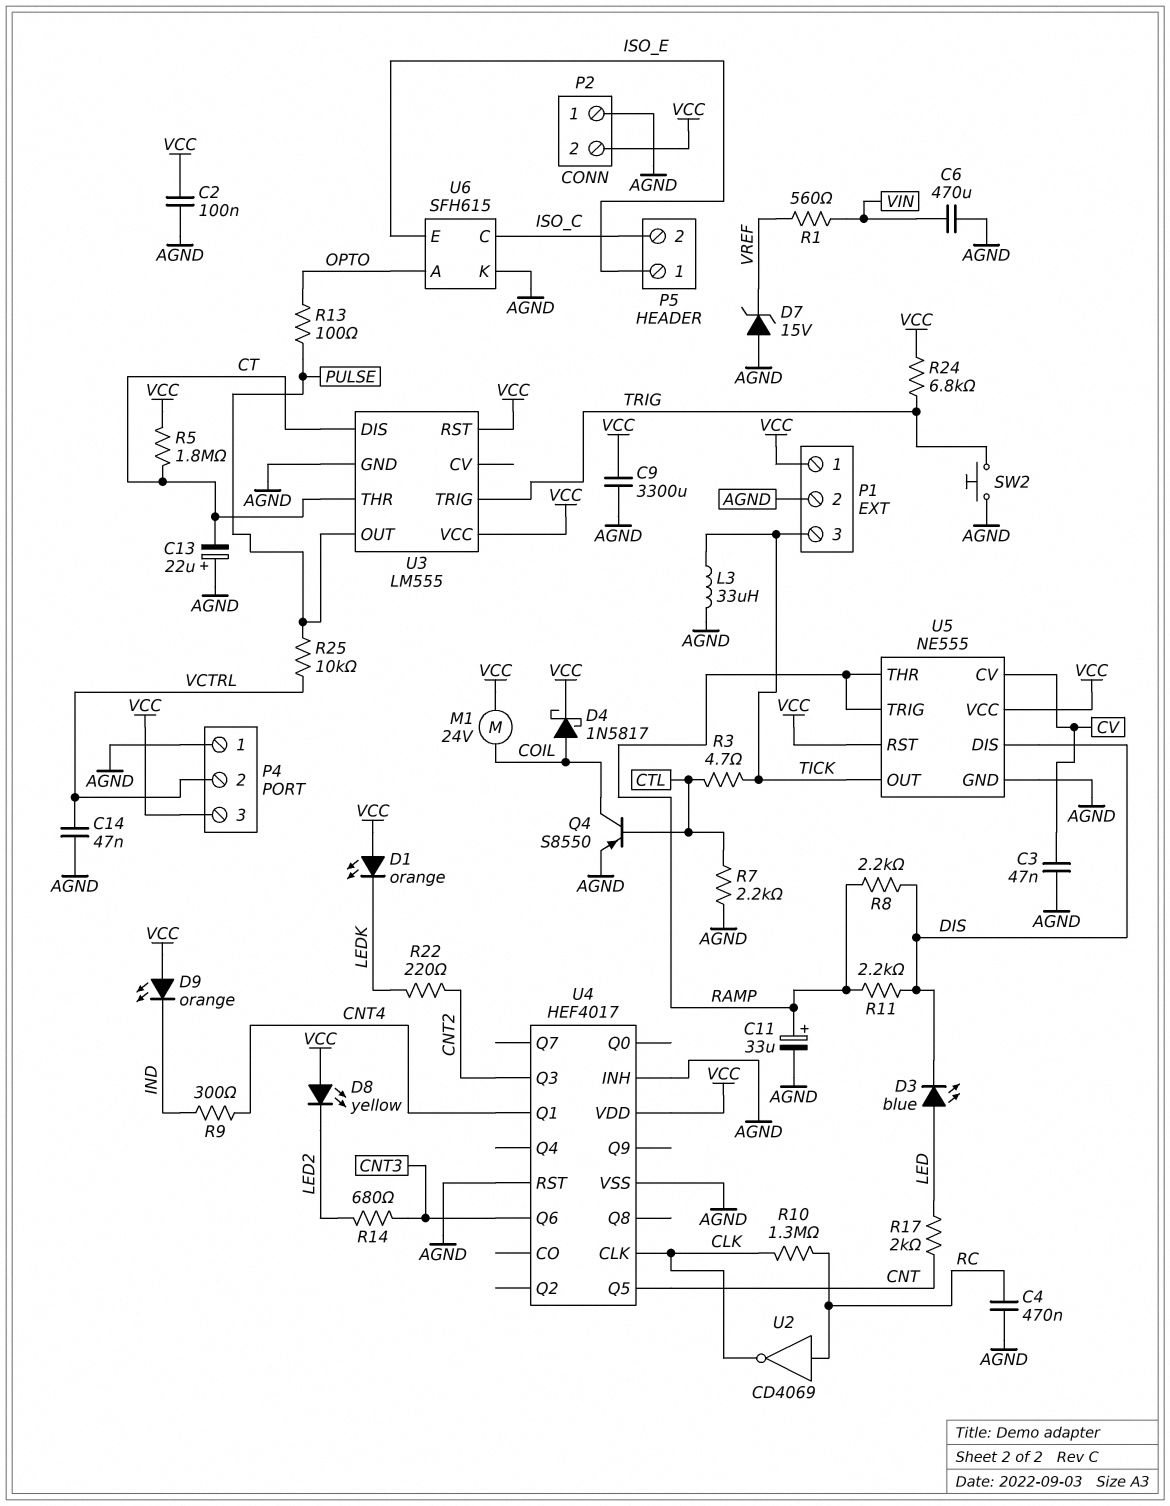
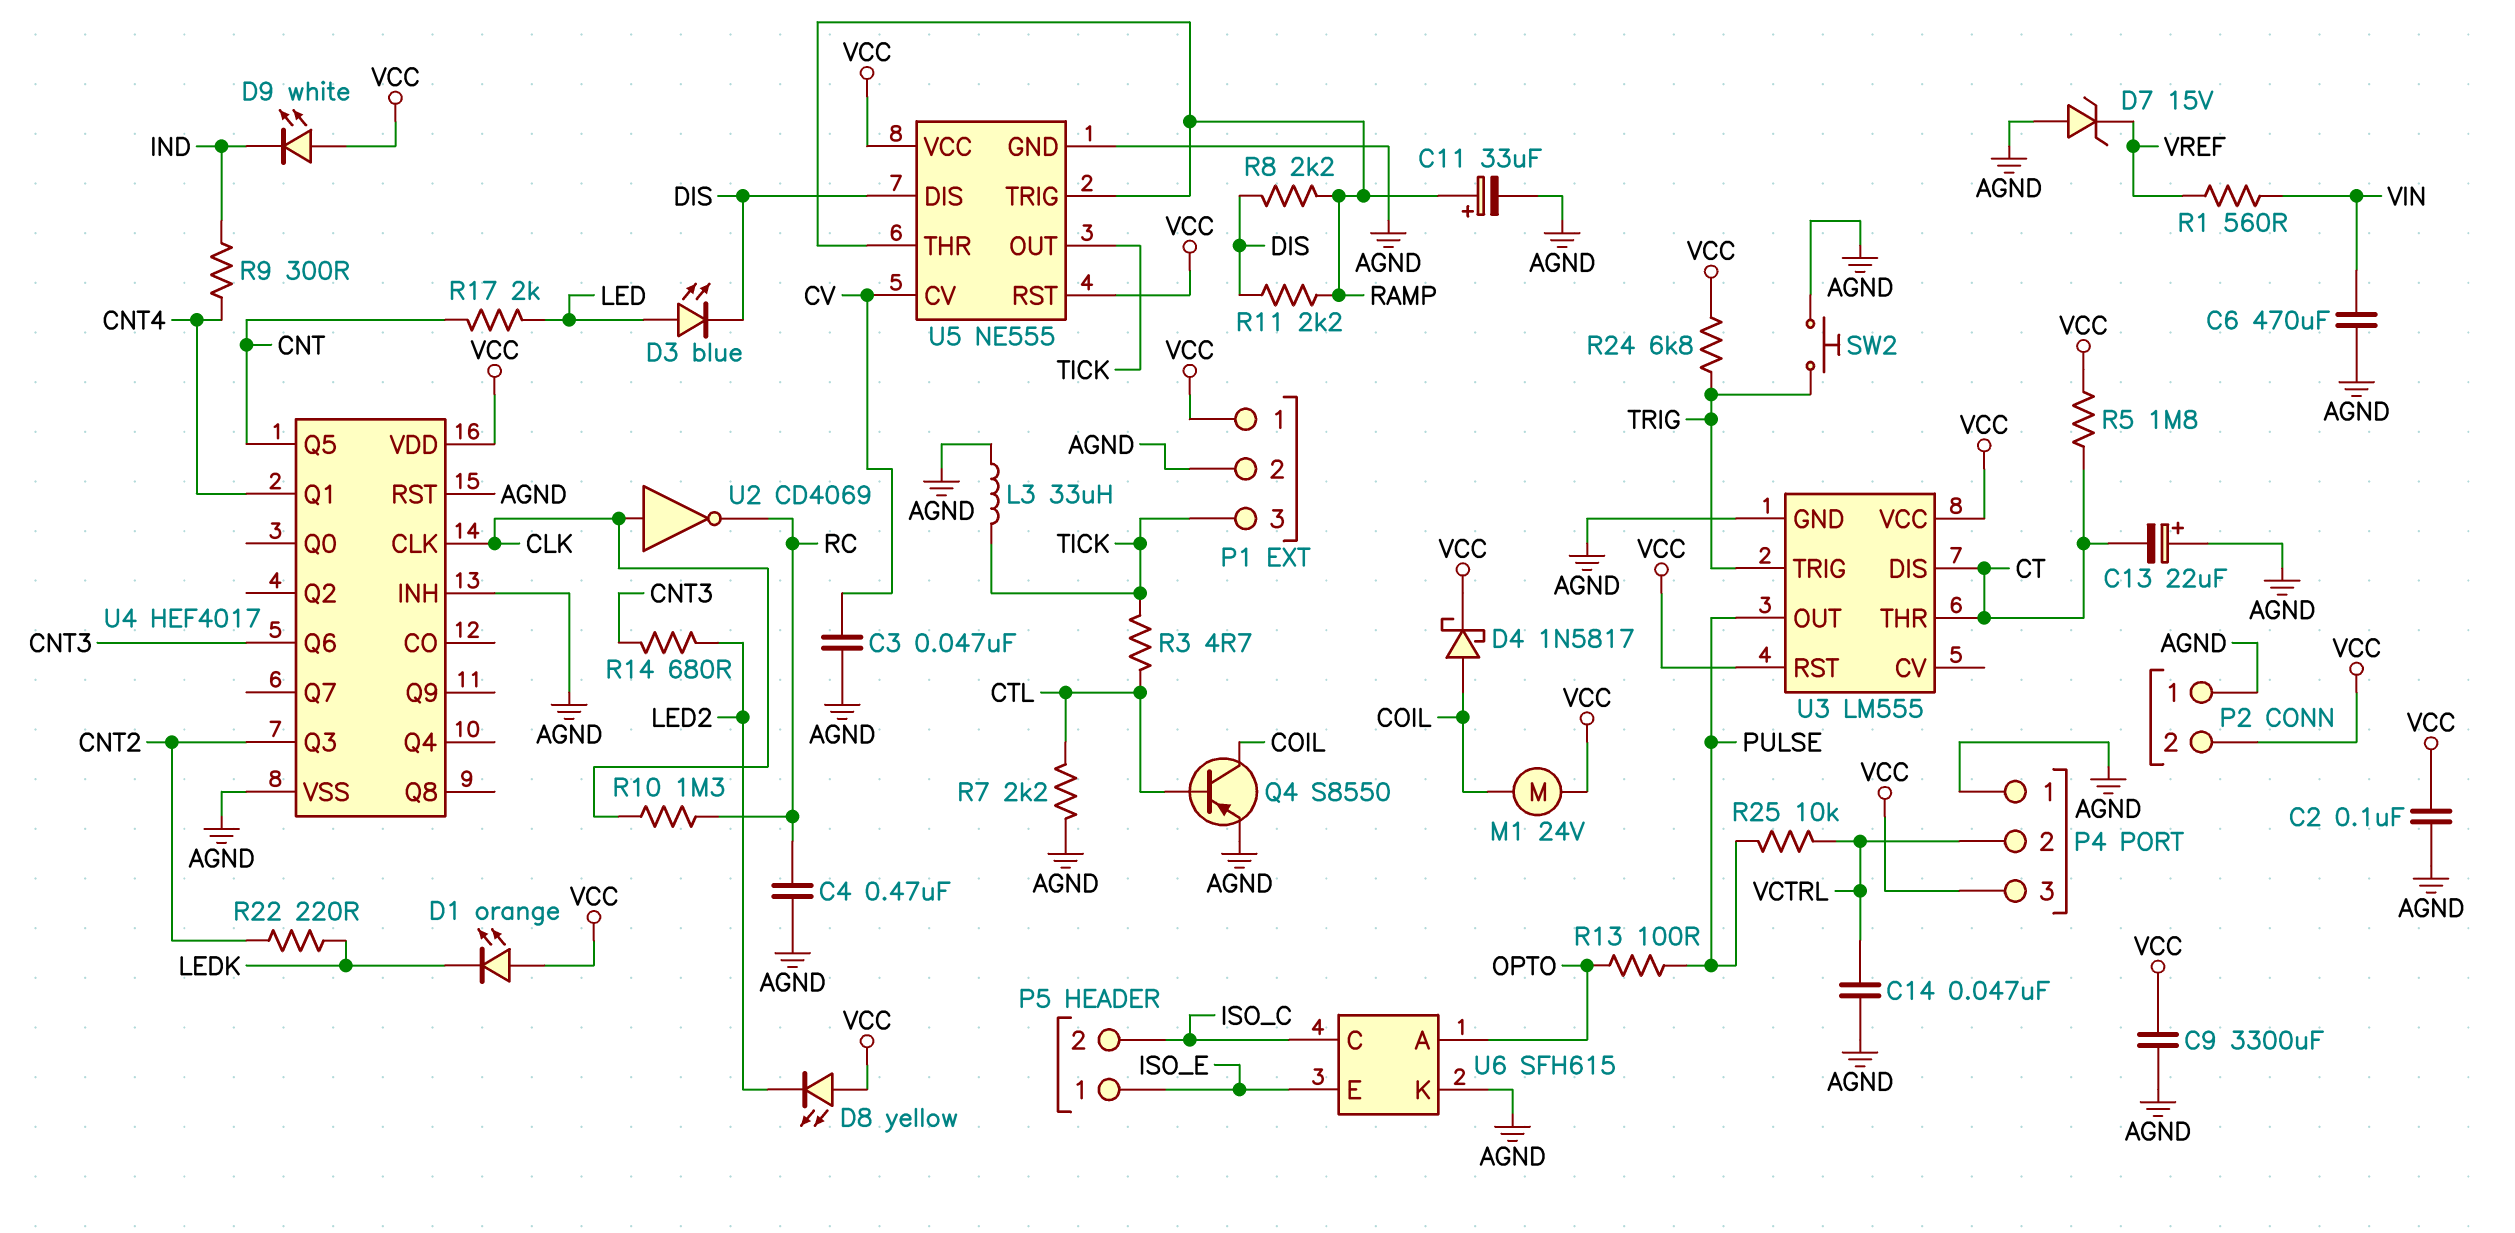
D9: LED orange (A VCC, K IND) -> LED white (A VCC, K IND)
U2: NOT CD4069 (in RC, out CLK) -> NOT CD4069 (in CLK, out RC)

